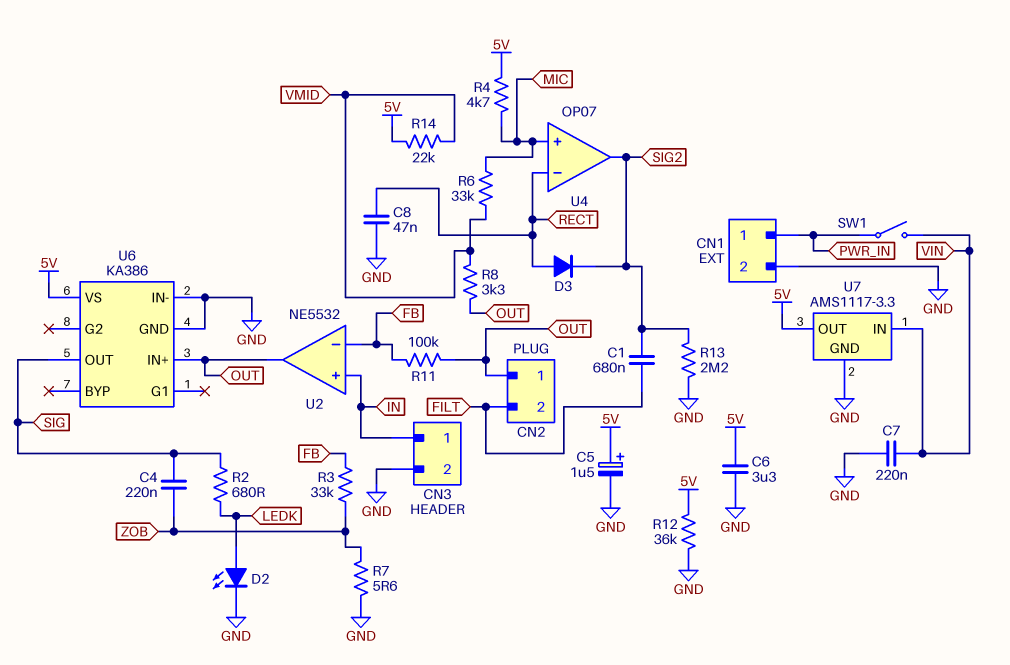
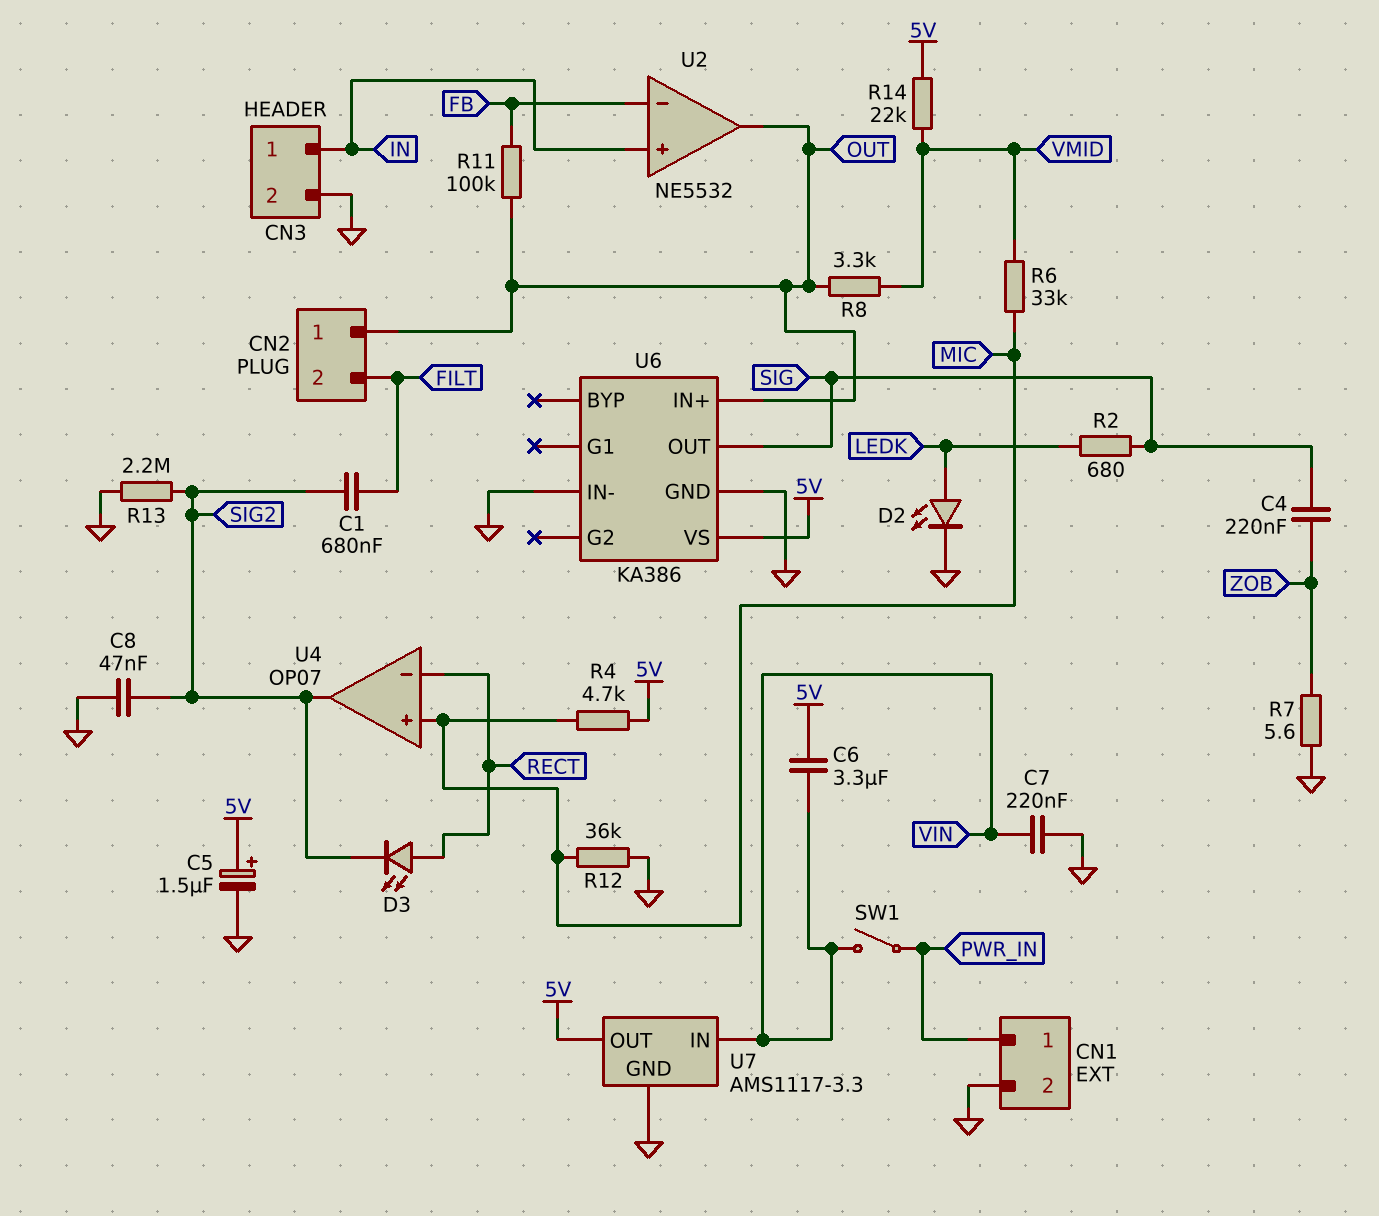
C6: 3.3uF (5V, GND) -> 3.3uF (5V, VIN)
C8: 47nF (GND, RECT) -> 47nF (GND, SIG2)
D3: diode (A RECT, K SIG2) -> LED (A RECT, K SIG2)
R3: 33k (FB, ZOB) -> none
R12: 36k (5V, GND) -> 36k (GND, MIC)

